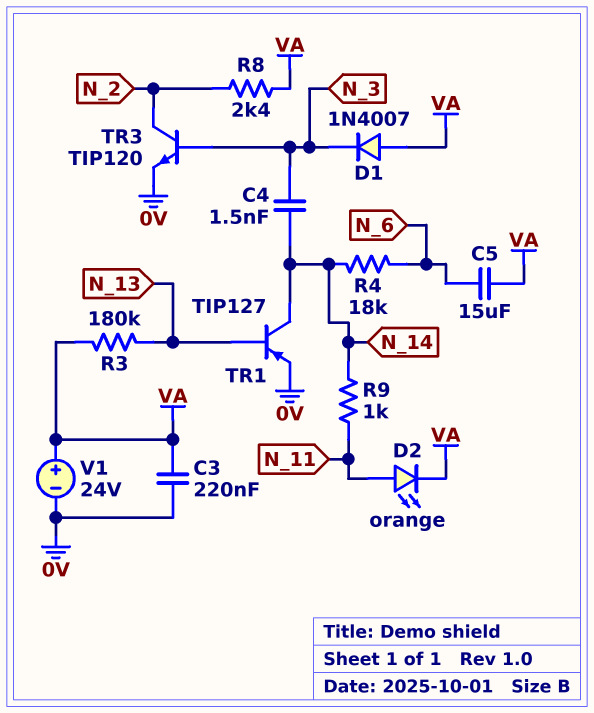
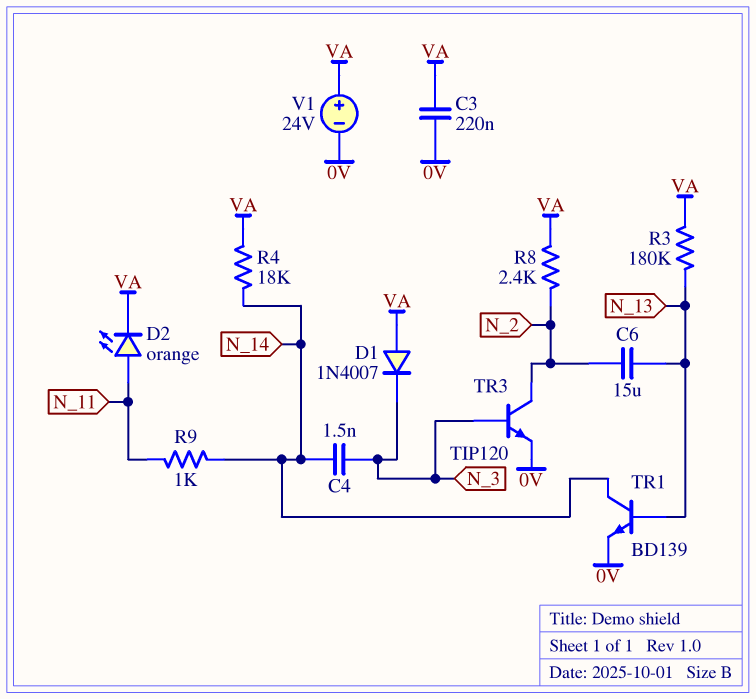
C5: 15uF (N_6, VA) -> none
C6: none -> 15uF (N_2, N_13)
R4: 18k (N_6, N_14) -> 18k (N_14, VA)
TR1: PNP TIP127 (B N_13, C N_14, E 0V) -> NPN BD139 (B N_13, C N_14, E 0V)

